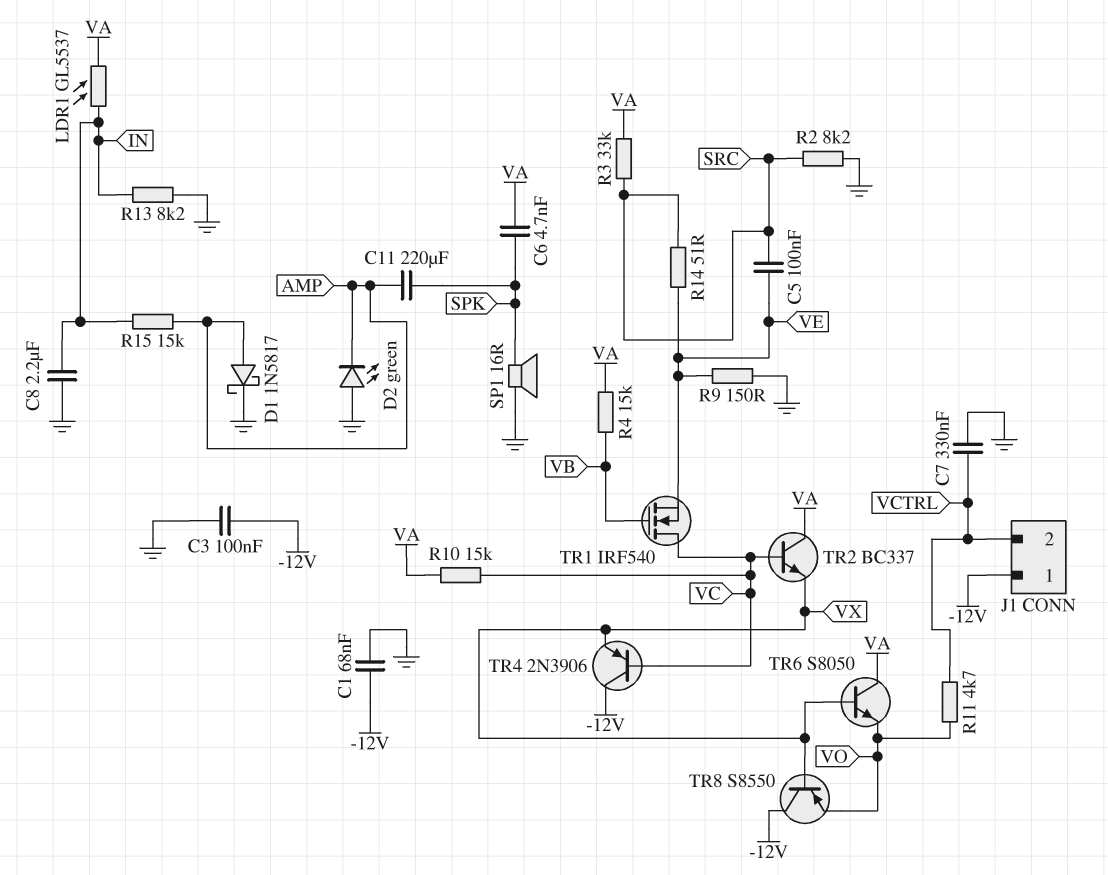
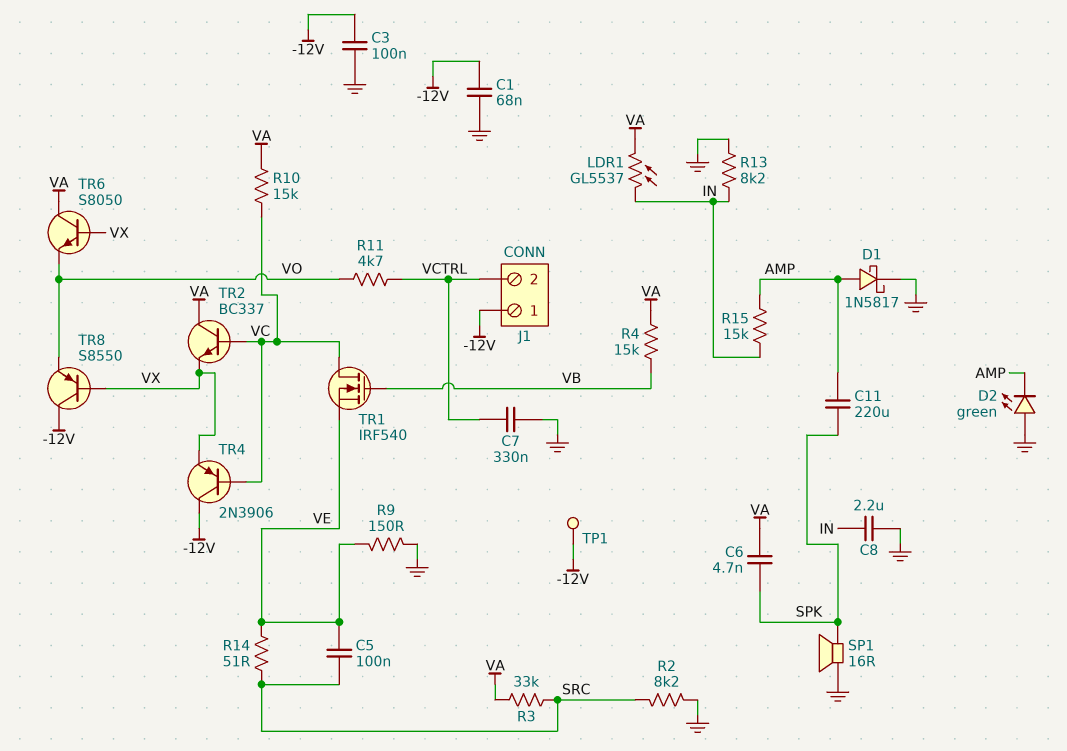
TP1: none -> test point (-12V)

